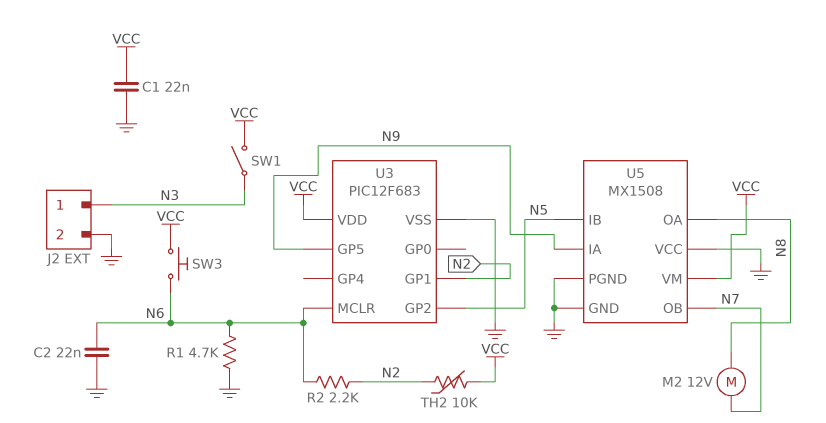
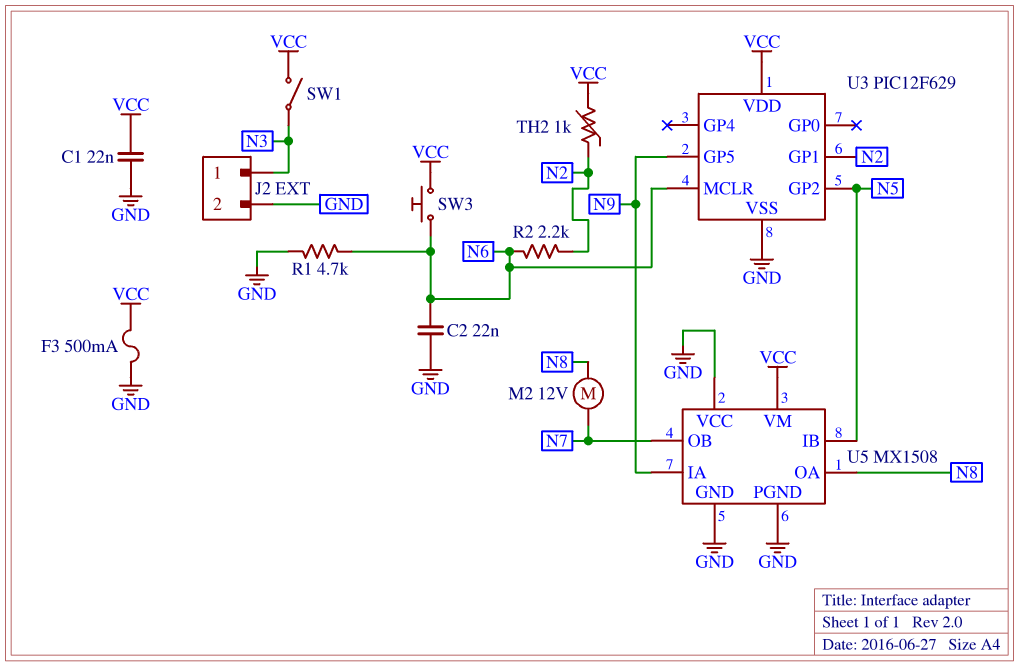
F3: none -> 500mA (GND, VCC)
TH2: 10k (N2, VCC) -> 1k (N2, VCC)
U3: PIC12F683 -> PIC12F629

